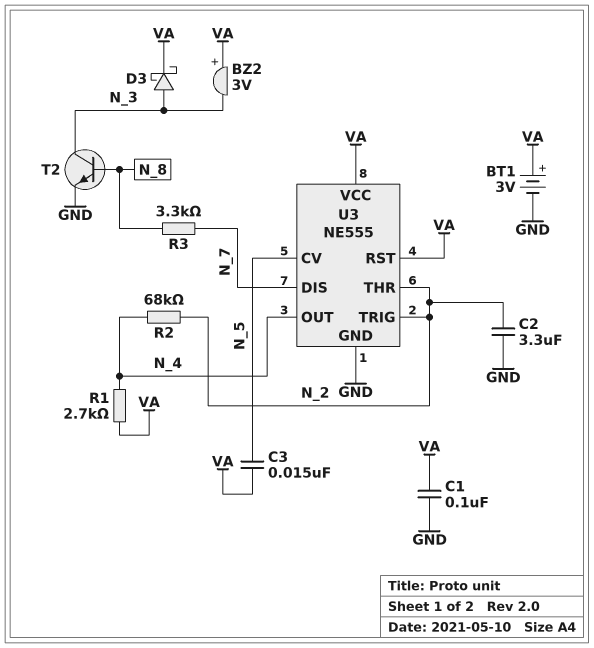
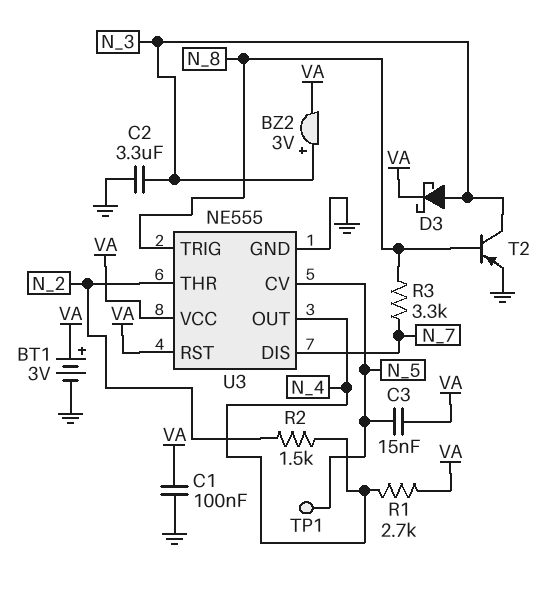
BZ2: buzzer 3V (plus VA, minus N_3) -> buzzer 3V (plus N_3, minus VA)
C2: 3.3uF (GND, N_2) -> 3.3uF (GND, N_3)
R2: 68k (N_2, N_4) -> 1.5k (N_2, N_4)
T2: NPN (B N_8, C N_3, E GND) -> PNP (B N_8, C N_3, E GND)
TP1: none -> test point (N_5)
U3 pin TRIG: N_2 -> N_8

